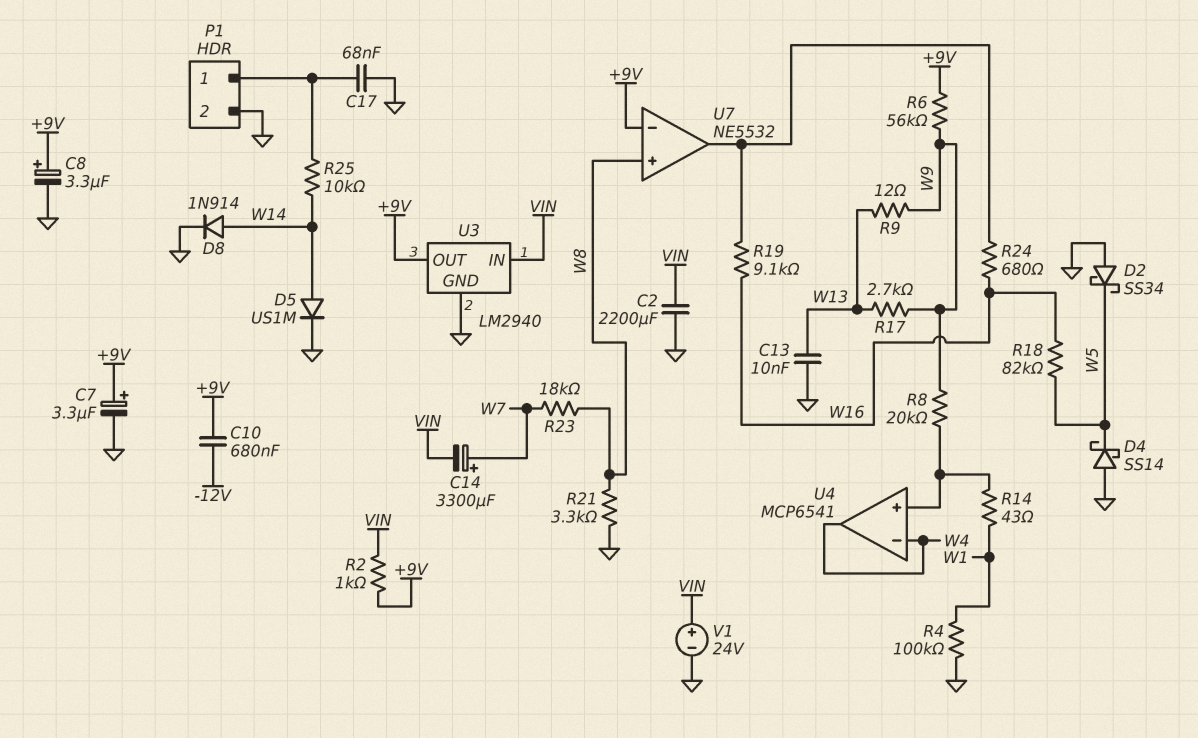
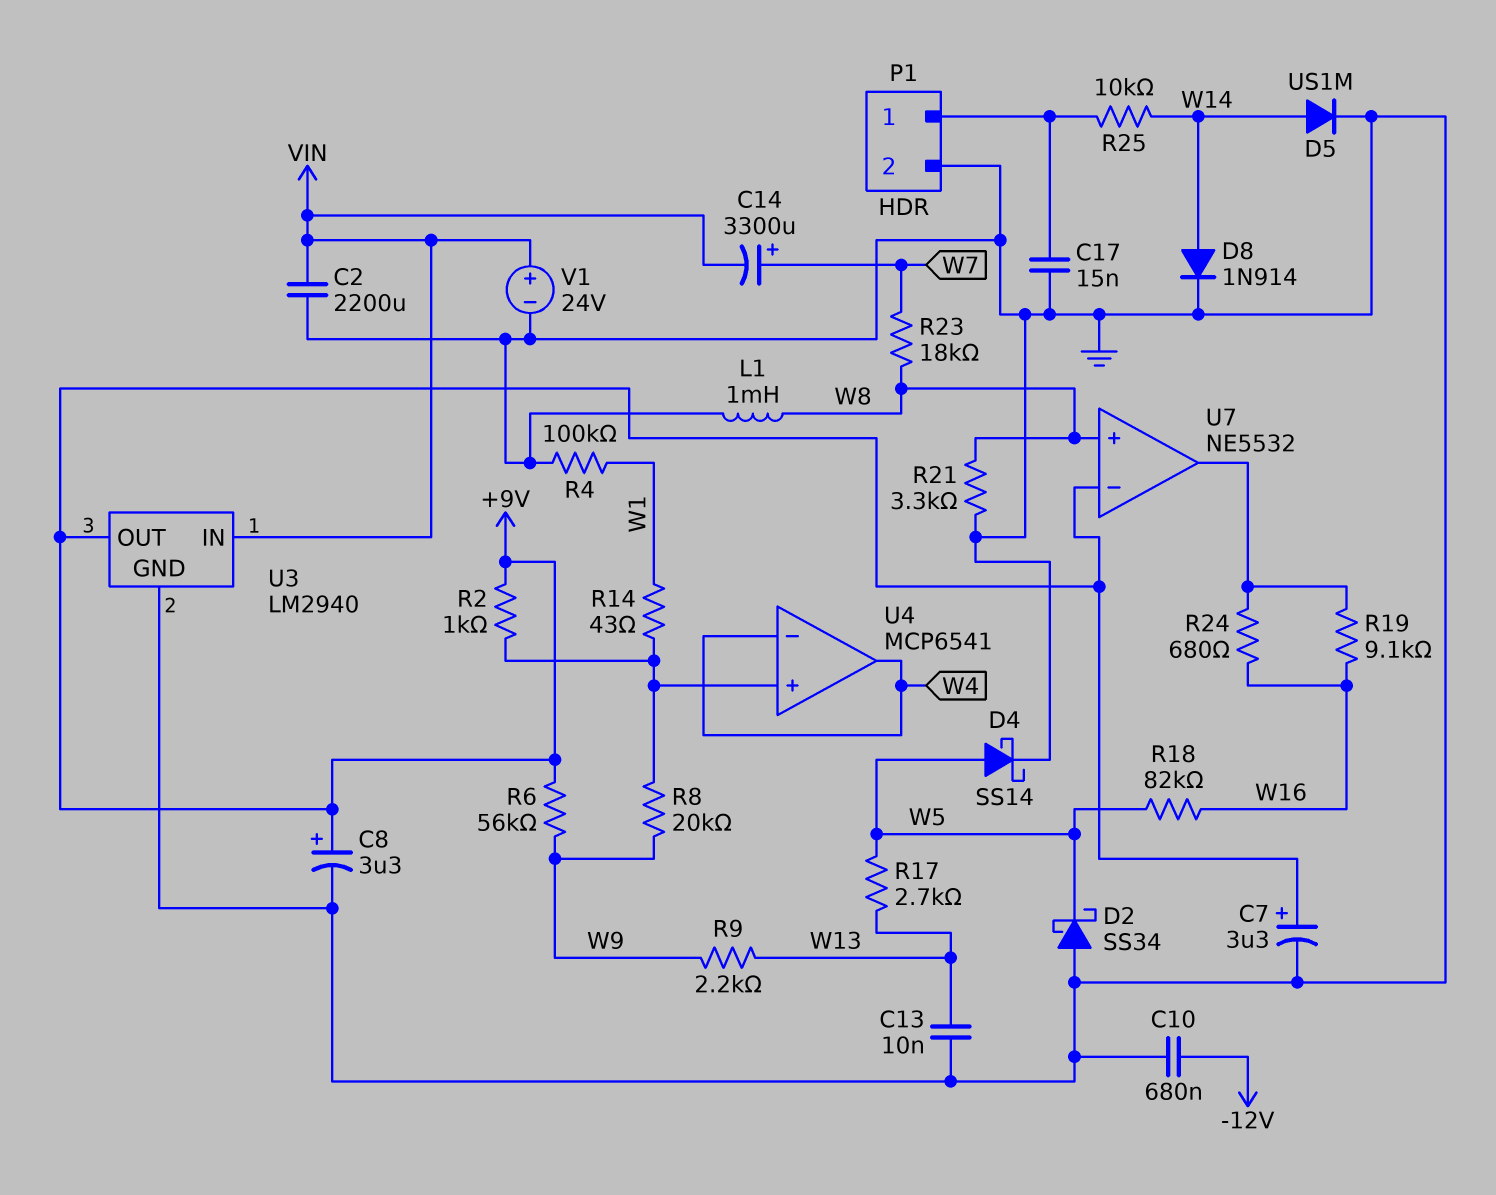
C10: 680nF (+9V, -12V) -> 680nF (-12V, GND)
C17: 68nF (GND, P1/1) -> 15nF (GND, P1/1)
D4: schottky SS14 (A GND, K W5) -> schottky SS14 (A W5, K GND)
L1: none -> 1mH (GND, W8)
R2: 1k (+9V, VIN) -> 1k (+9V, U4/in+)
R9: 12 (W9, W13) -> 2.2k (W9, W13)
R17: 2.7k (W9, W13) -> 2.7k (W5, W13)

